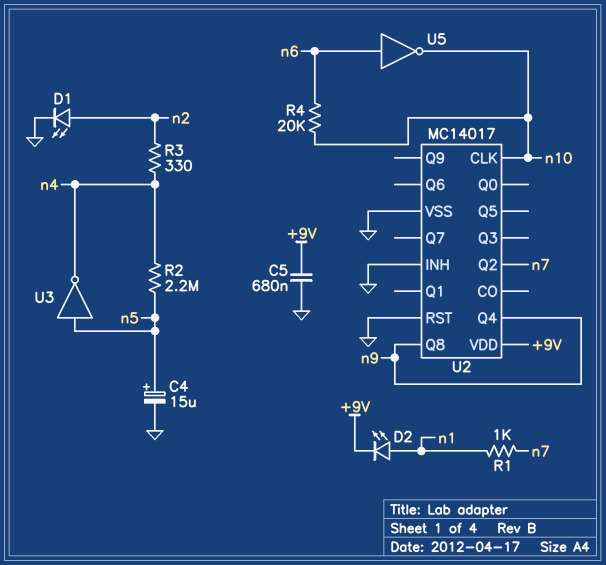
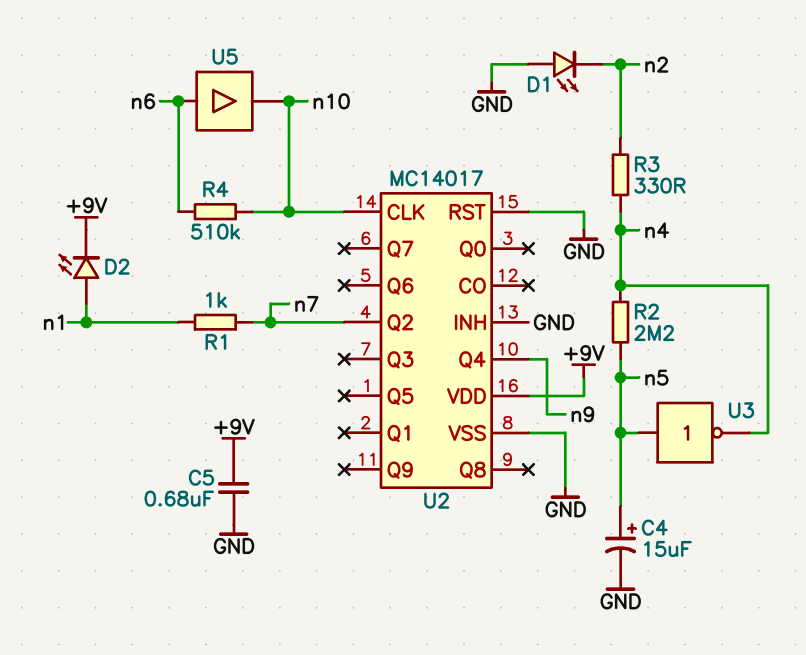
D1: LED (A n2, K GND) -> LED (A GND, K n2)
R4: 20k (n6, n10) -> 510k (n6, n10)
U2 pin Q8: n9 -> none
U5: NOT (in n6, out n10) -> buffer (in n6, out n10)

